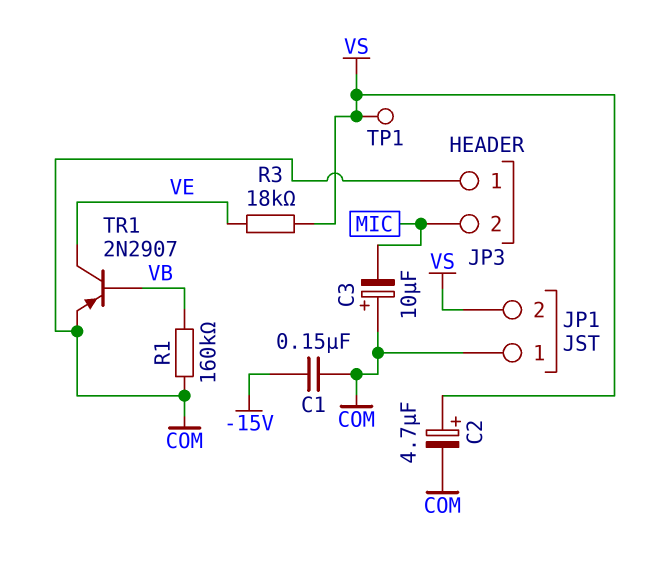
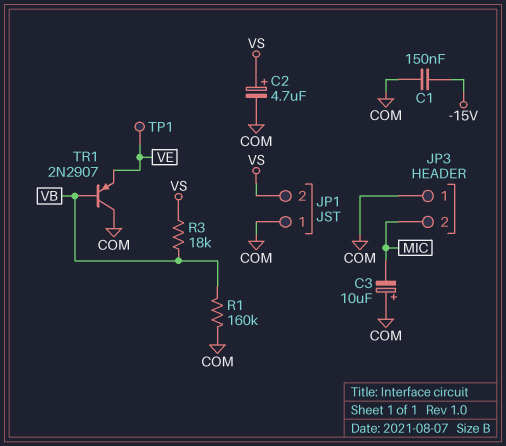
R3: 18k (VE, VS) -> 18k (VB, VS)
TP1: test point (VS) -> test point (VE)
TR1: PNP 2N2907 (B VB, C VE, E COM) -> PNP 2N2907 (B VB, C COM, E VE)

